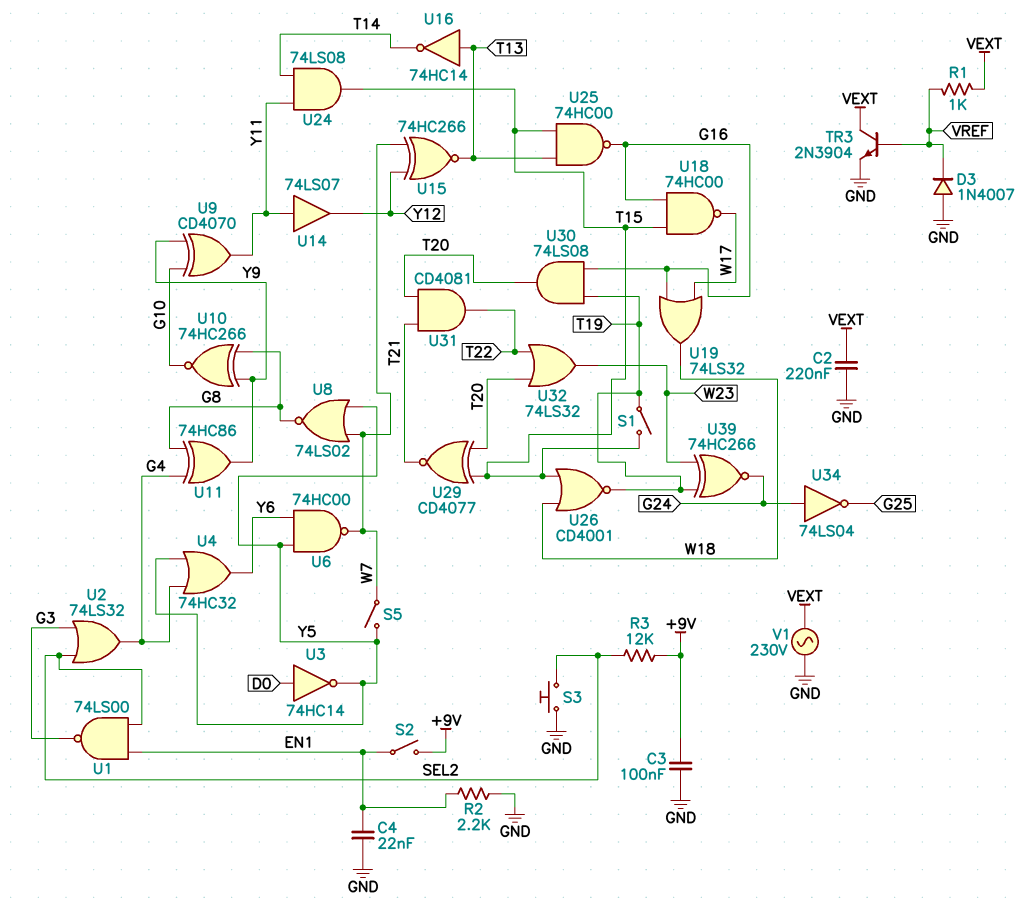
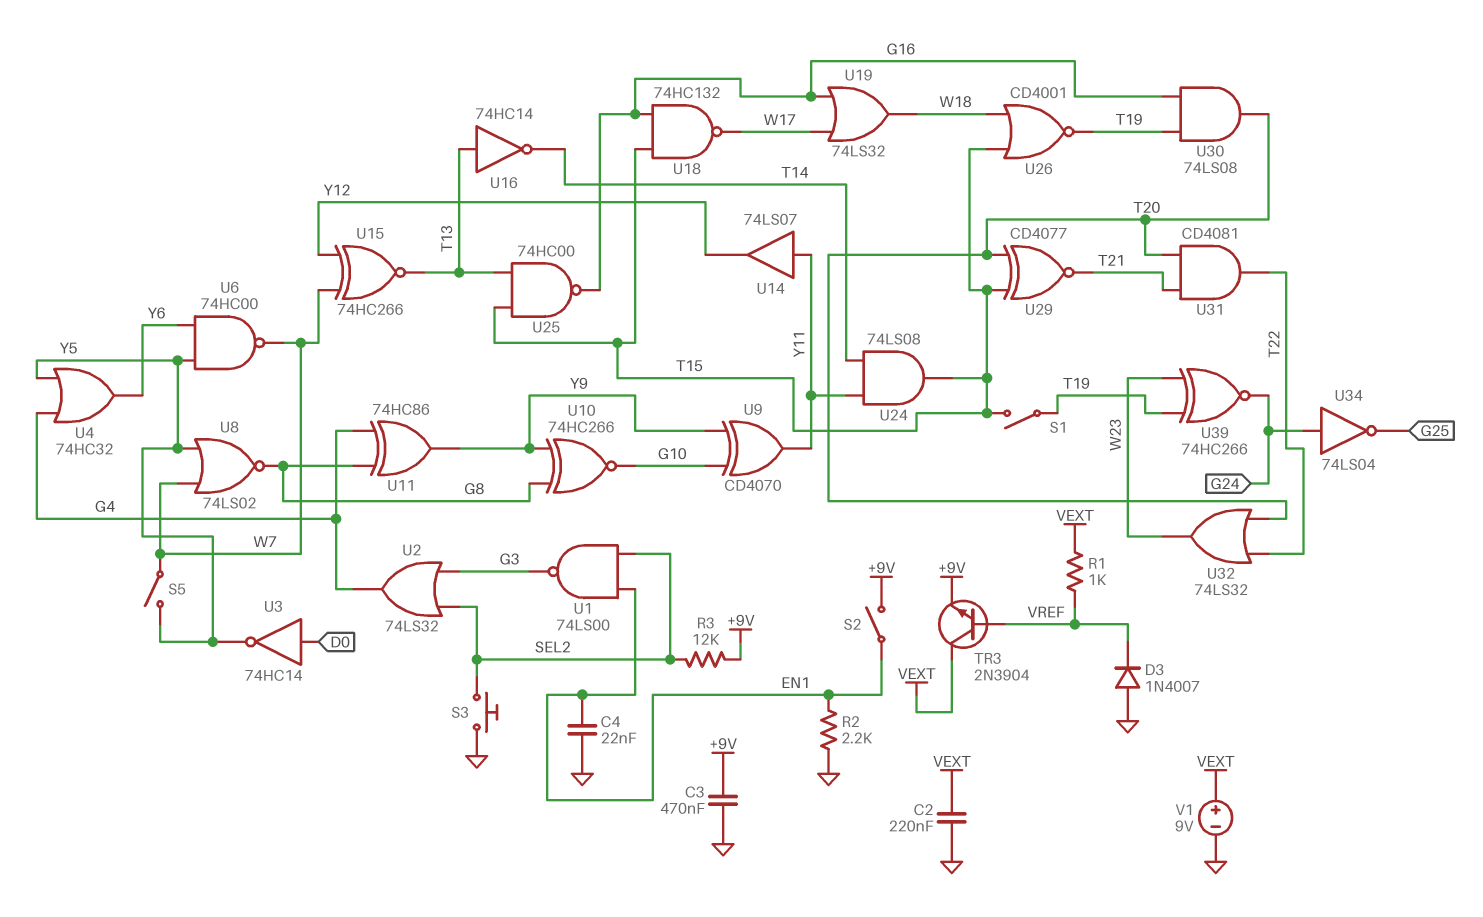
C3: 100nF (+9V, GND) -> 470nF (+9V, GND)
TR3: NPN 2N3904 (B VREF, C VEXT, E GND) -> NPN 2N3904 (B VREF, C VEXT, E +9V)
U18: NAND 74HC00 (in G16, in T15, out W17) -> NAND 74HC132 (in G16, in T15, out W17)
V1: AC 230V (GND, VEXT) -> 9V (plus VEXT, minus GND)

